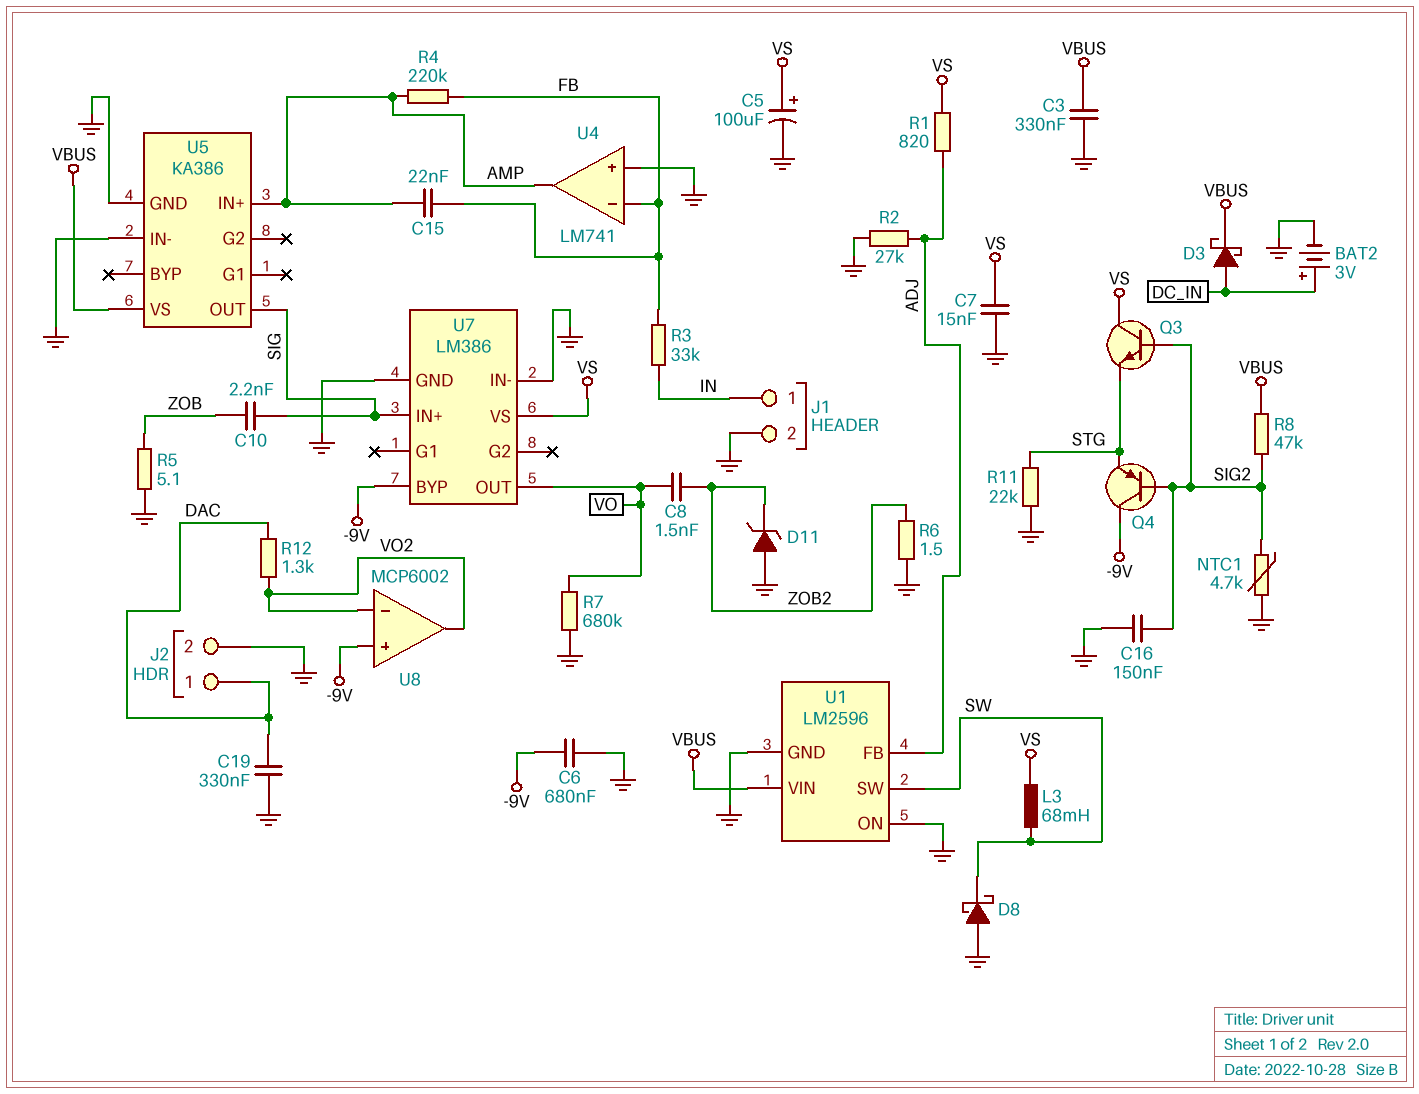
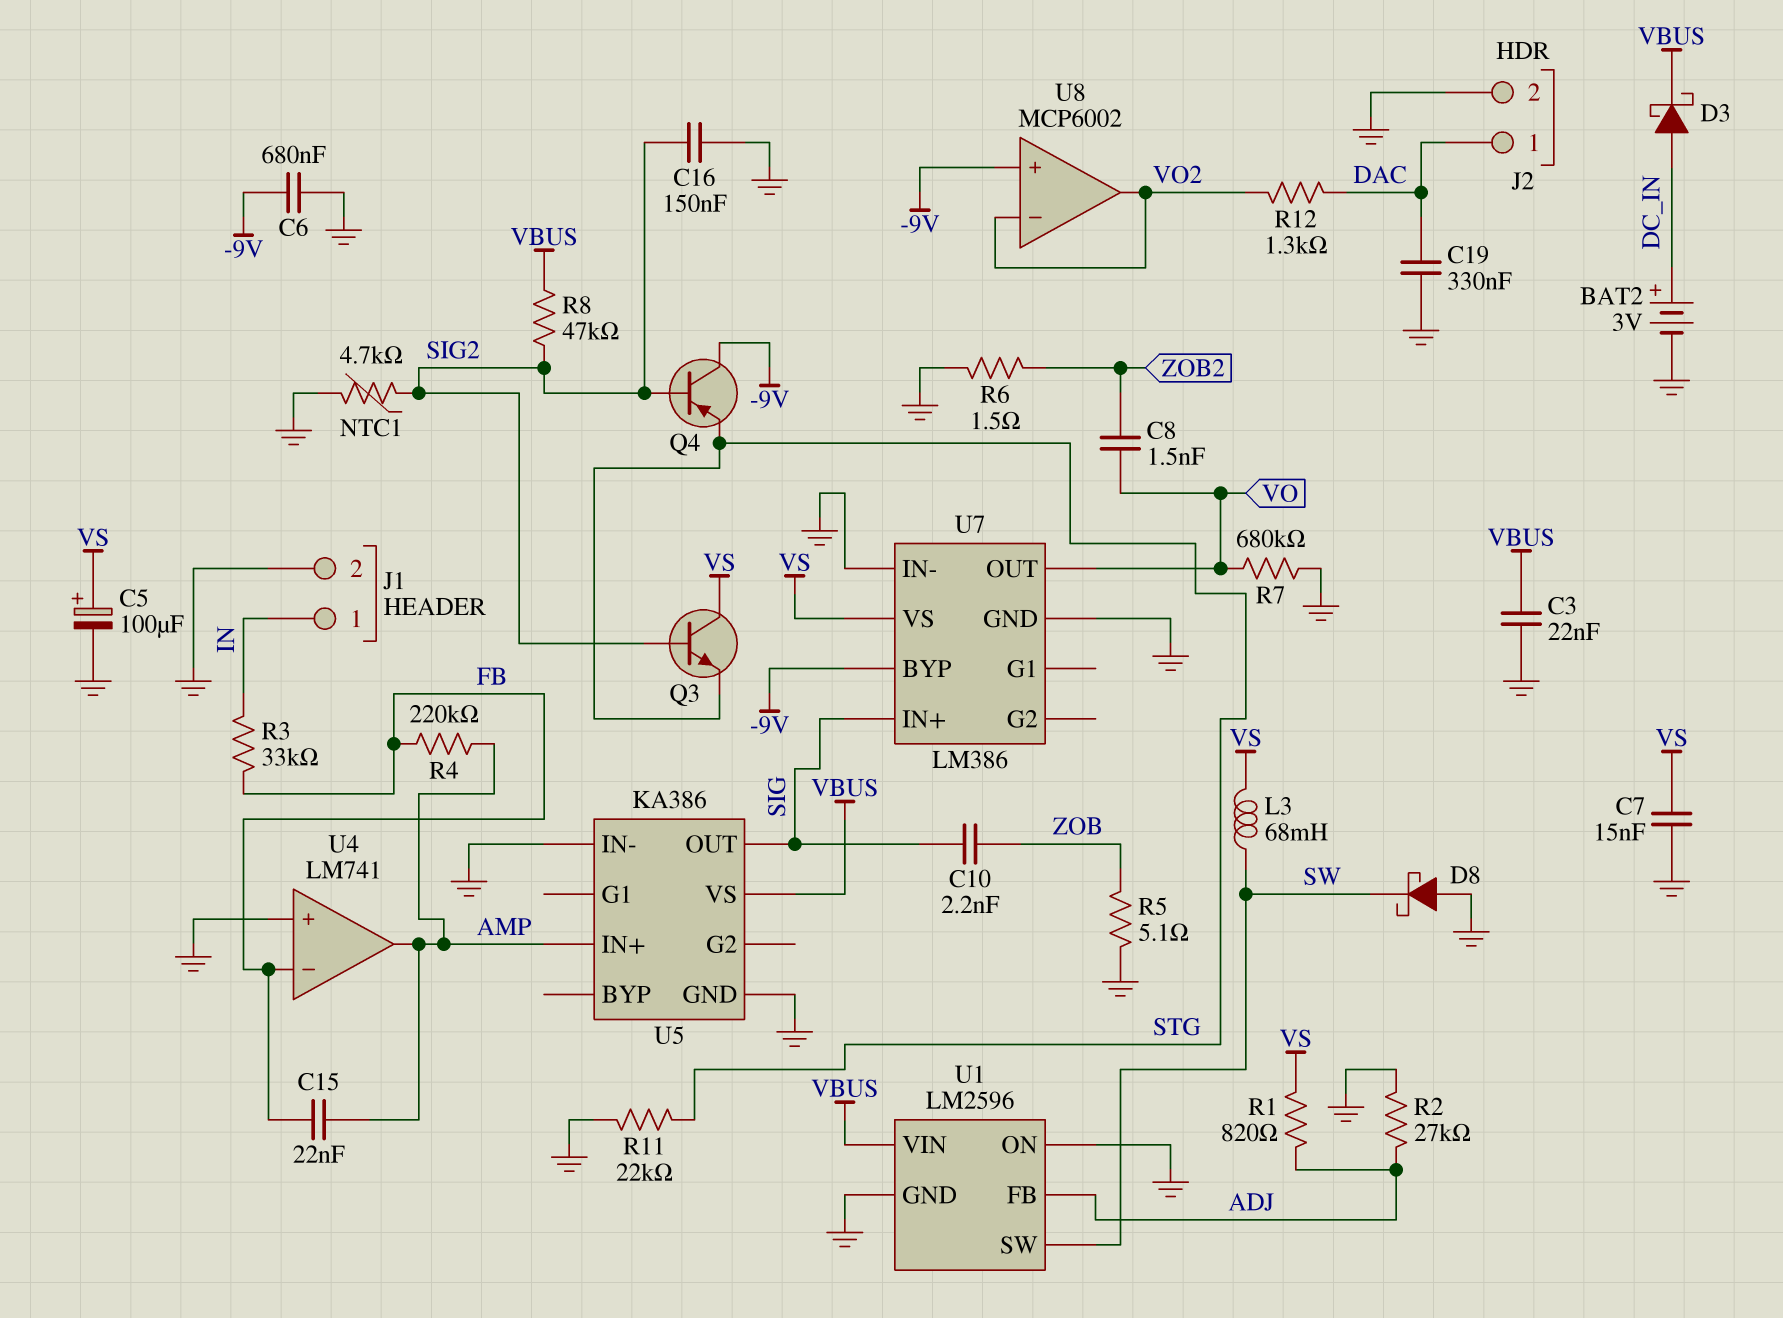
C3: 330nF (GND, VBUS) -> 22nF (GND, VBUS)
D11: zener (A GND, K ZOB2) -> none

